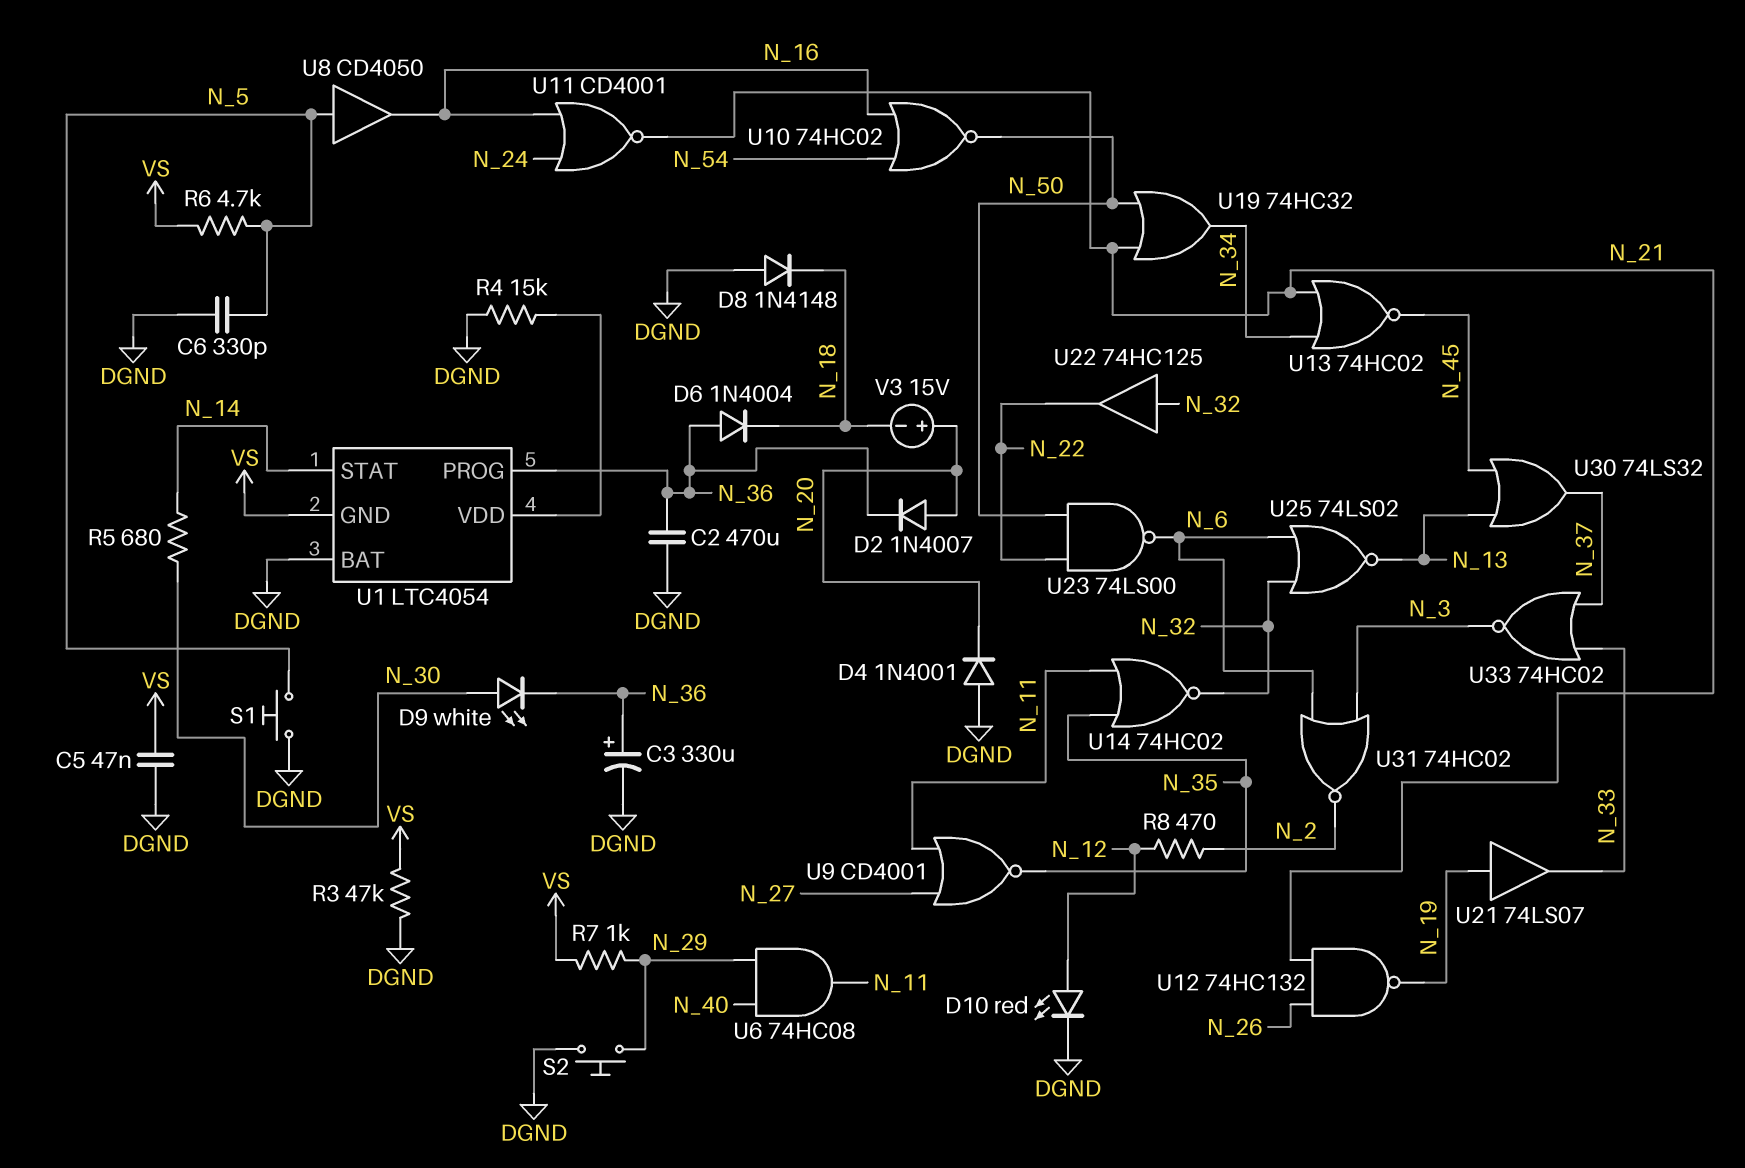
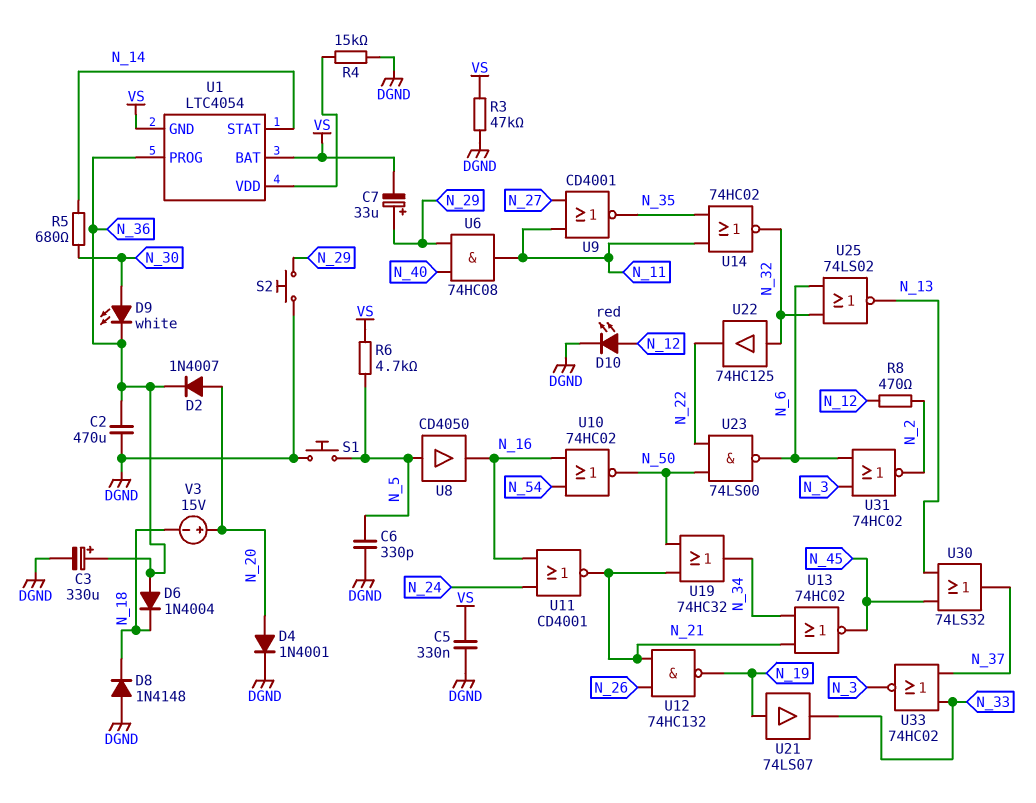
C5: 47nF (DGND, VS) -> 330nF (DGND, VS)
C7: none -> 33uF (plus N_29, minus VS)
D4: diode 1N4001 (A DGND, K N_20) -> diode 1N4001 (A N_20, K DGND)
R7: 1k (N_29, VS) -> none
U1 pin BAT: DGND -> VS

